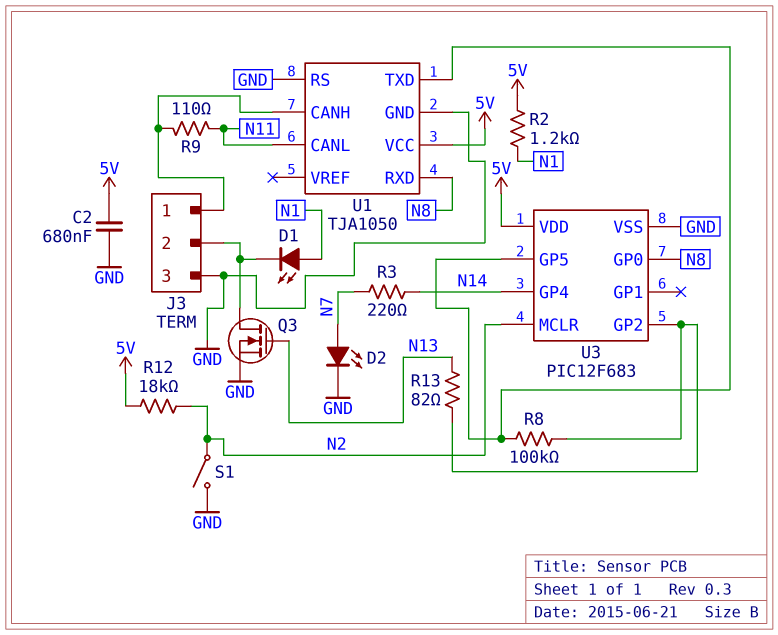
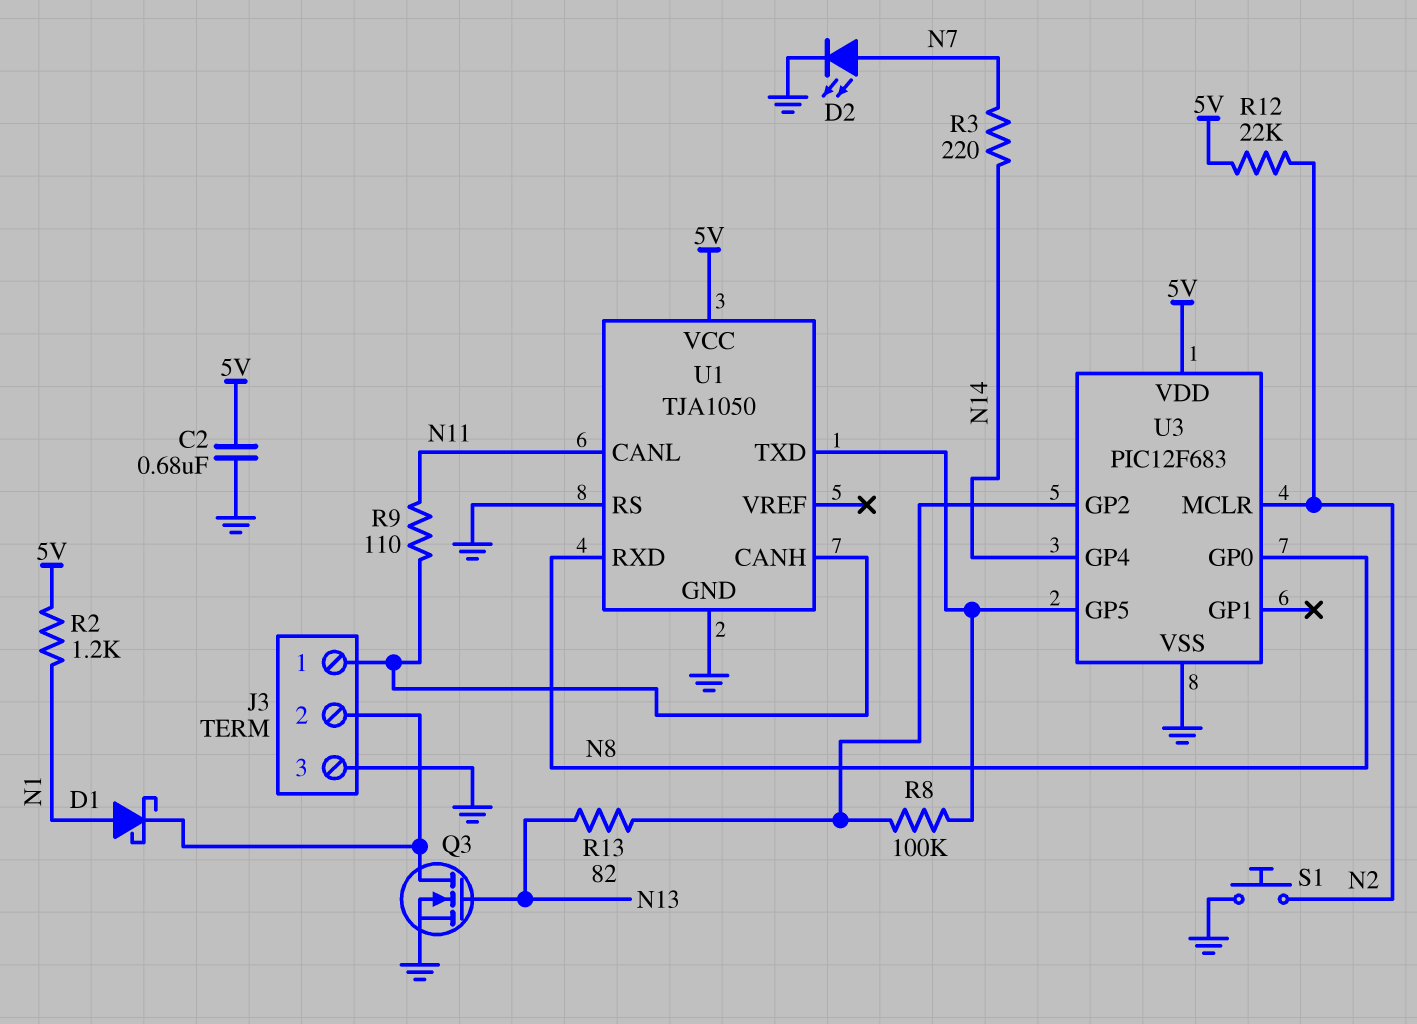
D1: LED (A N1, K J3/2) -> schottky (A N1, K J3/2)
R12: 18k (5V, N2) -> 22k (5V, N2)
S1: switch (GND, N2) -> button (GND, N2)

